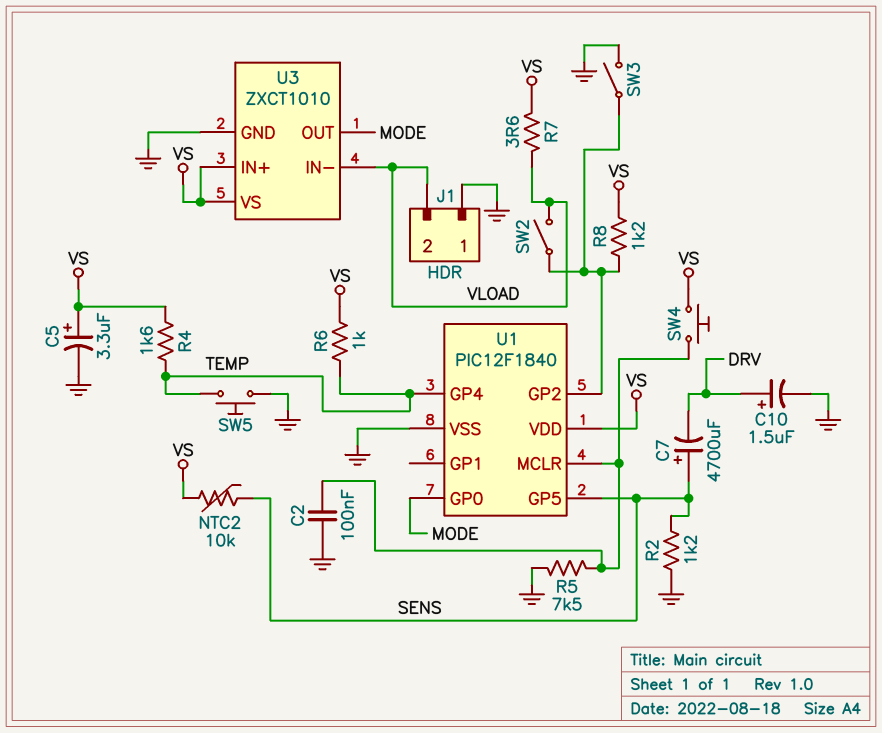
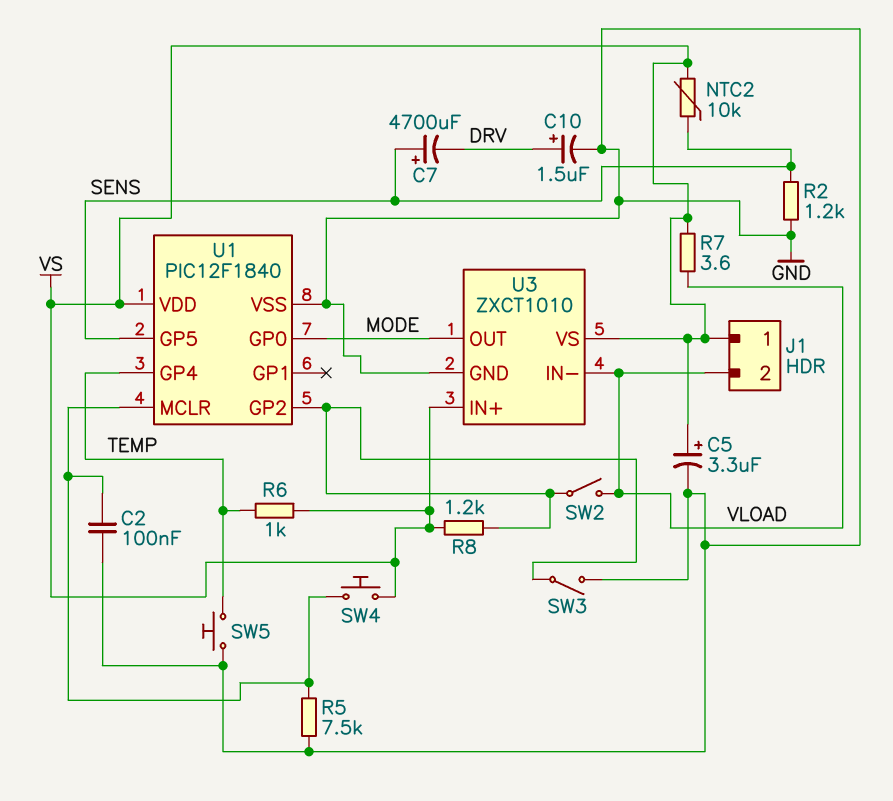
J1 pin 1: GND -> VS
R4: 1.6k (TEMP, VS) -> none

